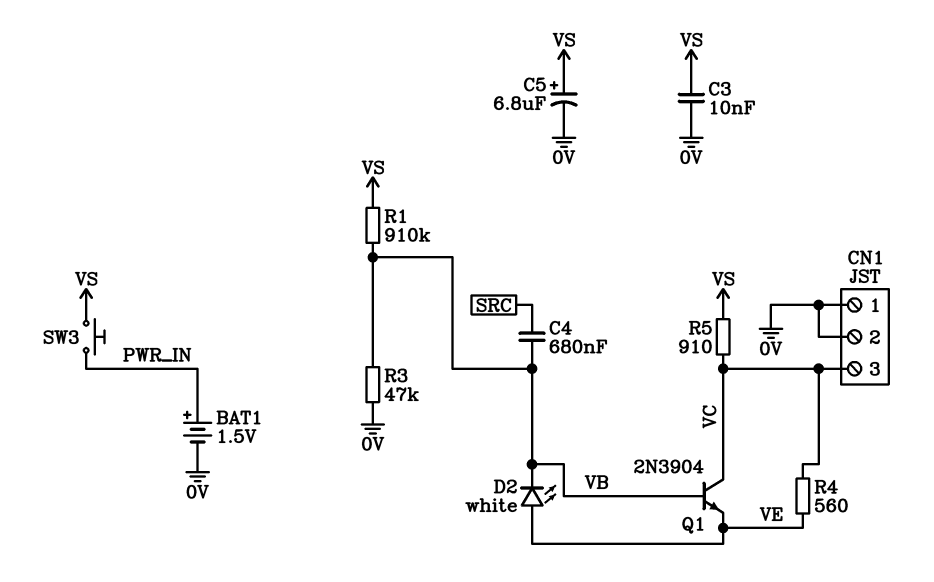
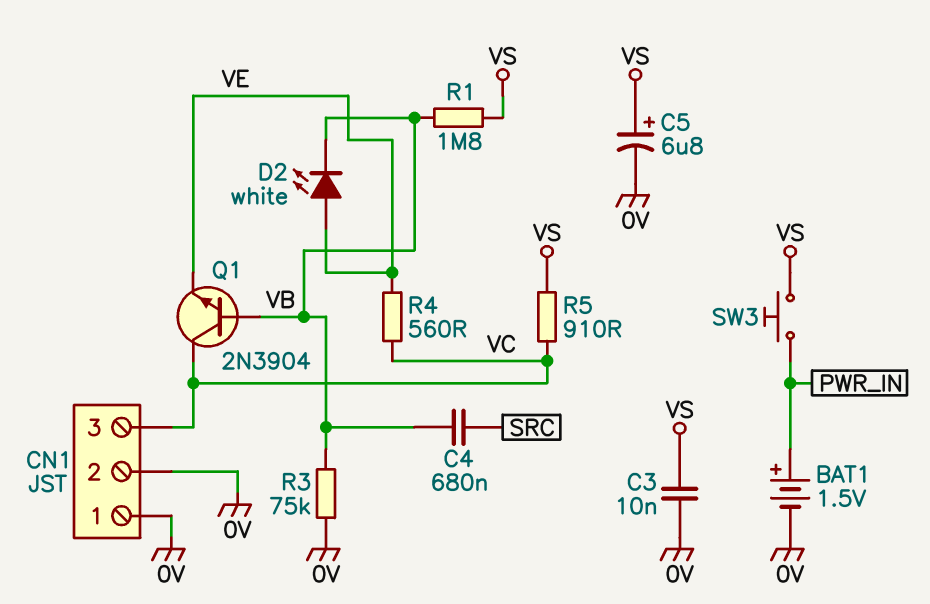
R1: 910k (VB, VS) -> 1.8M (VB, VS)
R3: 47k (0V, VB) -> 75k (0V, VB)

